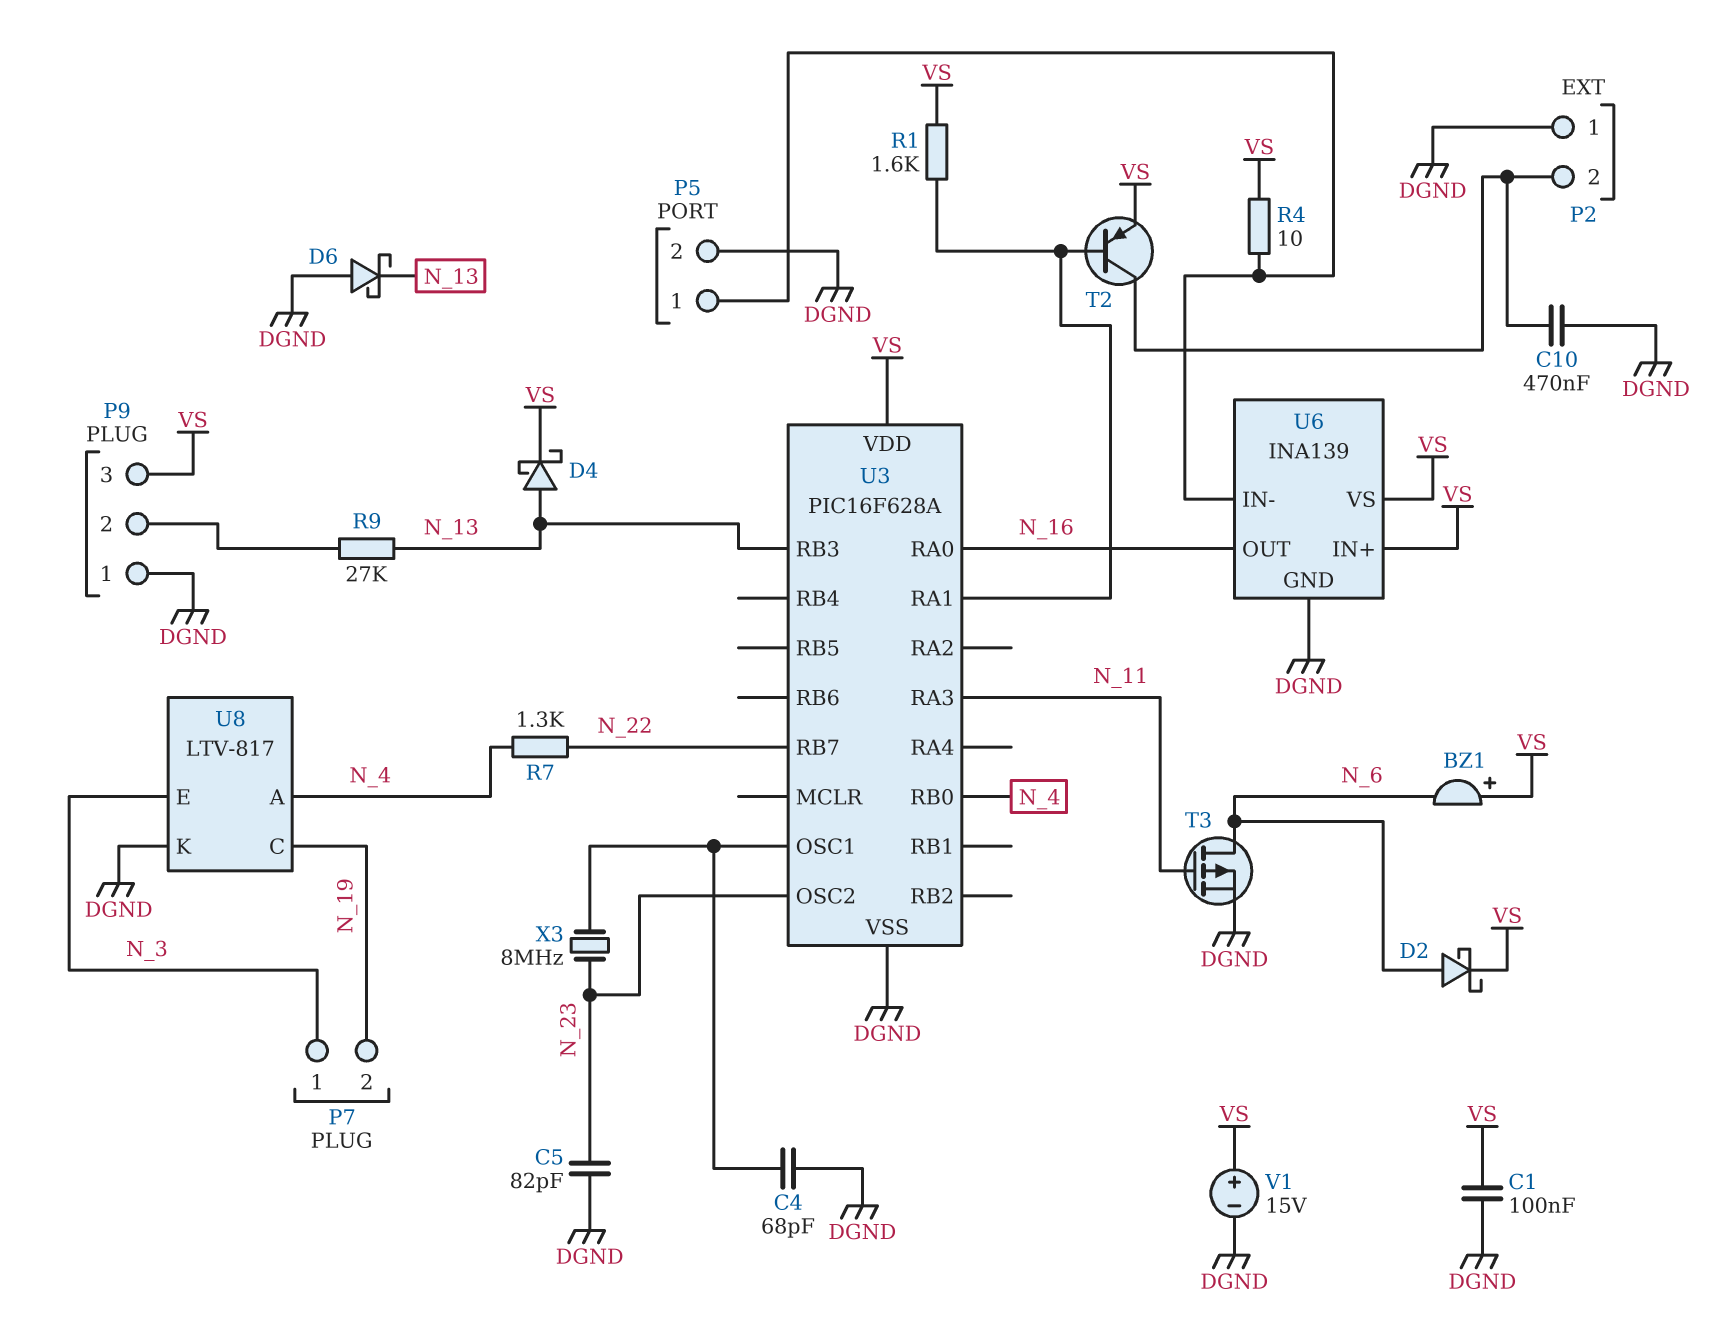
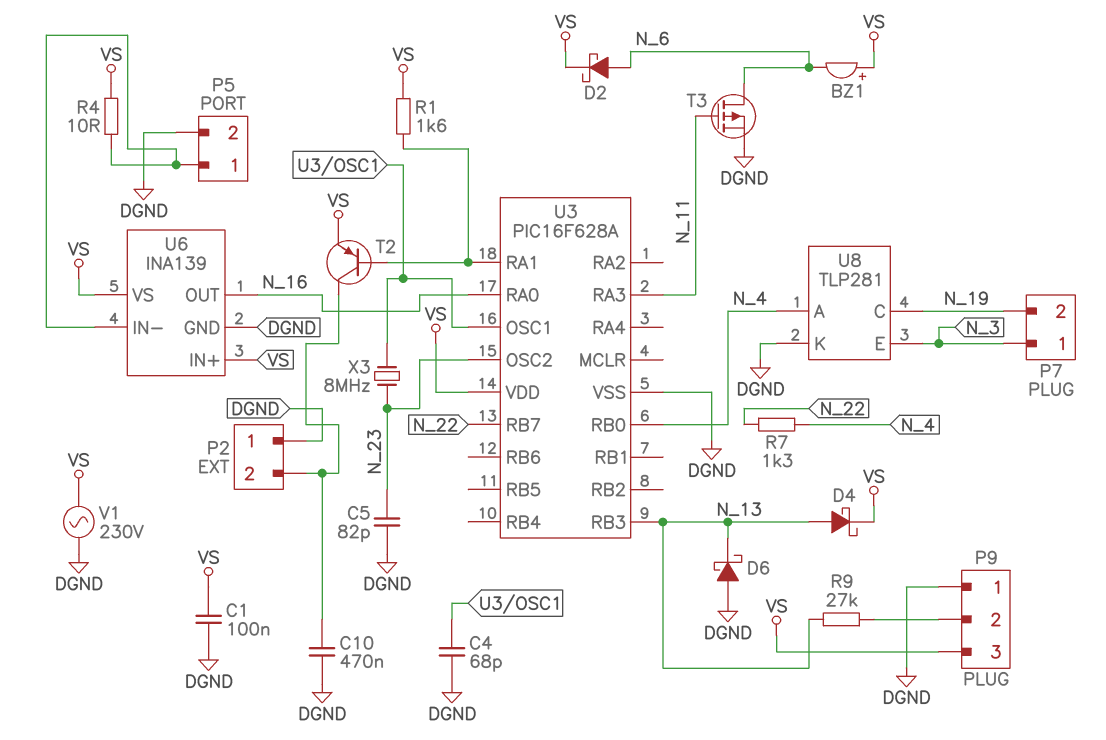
U8: LTV-817 -> TLP281
V1: 15V (plus VS, minus DGND) -> AC 230V (DGND, VS)

